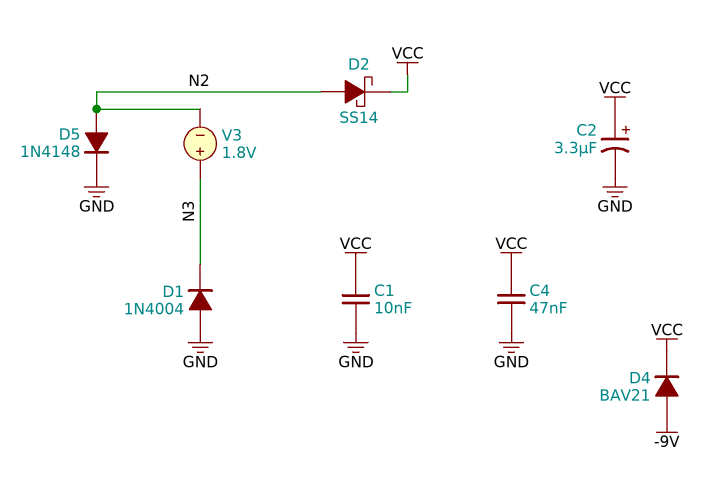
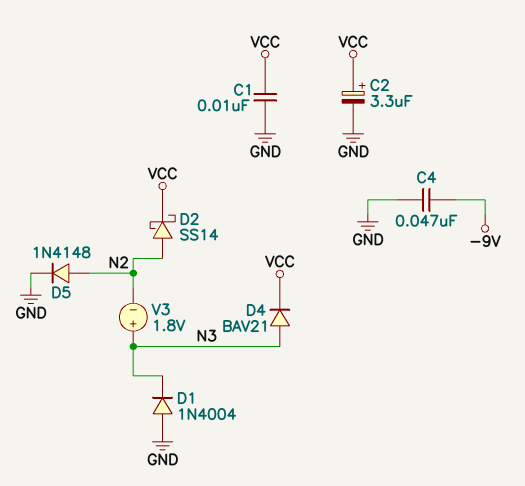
C4: 47nF (GND, VCC) -> 47nF (-9V, GND)
D4: diode BAV21 (A -9V, K VCC) -> diode BAV21 (A N3, K VCC)

